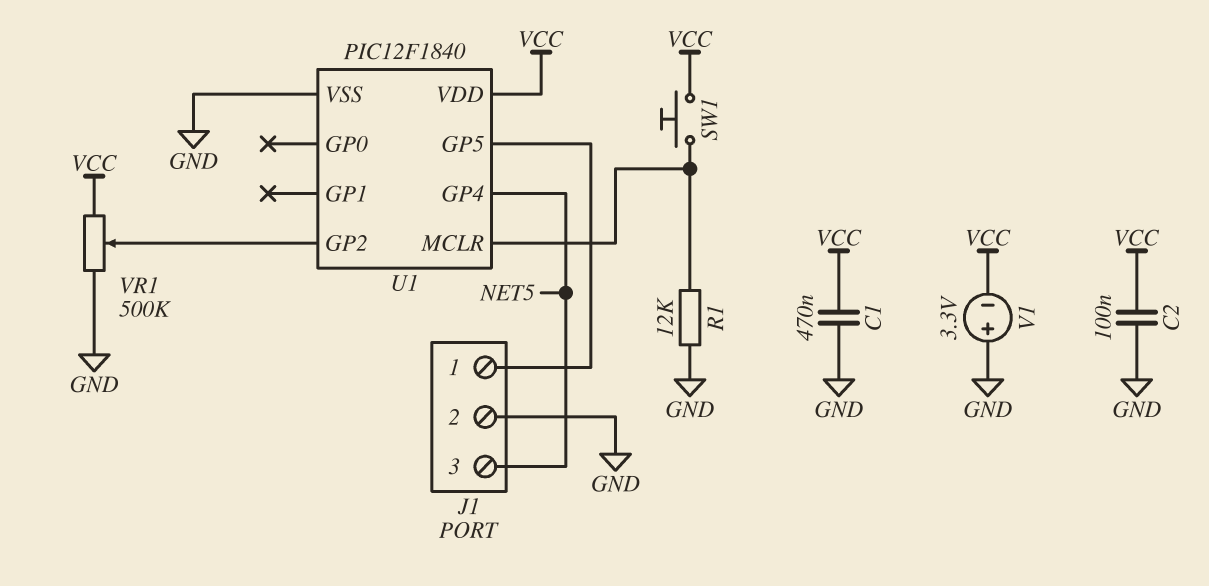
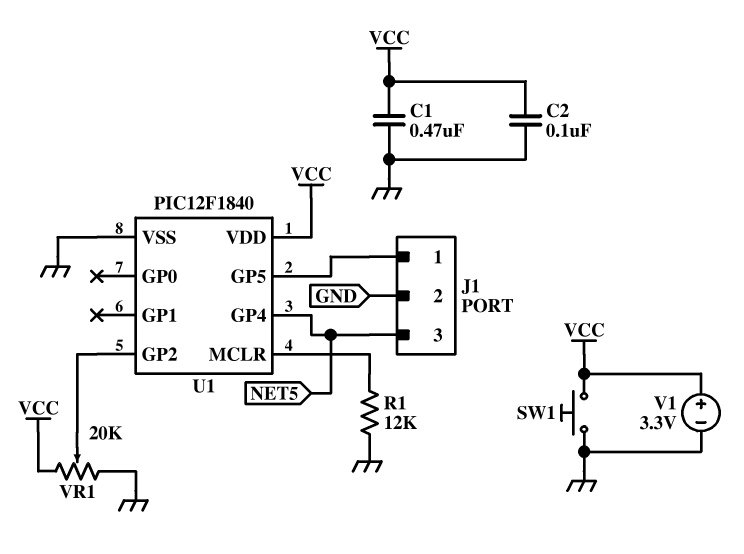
SW1: button (U1/MCLR, VCC) -> button (GND, VCC)
V1: 3.3V (plus GND, minus VCC) -> 3.3V (plus VCC, minus GND)
VR1: 500k (GND, VCC, wiper U1/GP2) -> 20k (GND, VCC, wiper U1/GP2)

